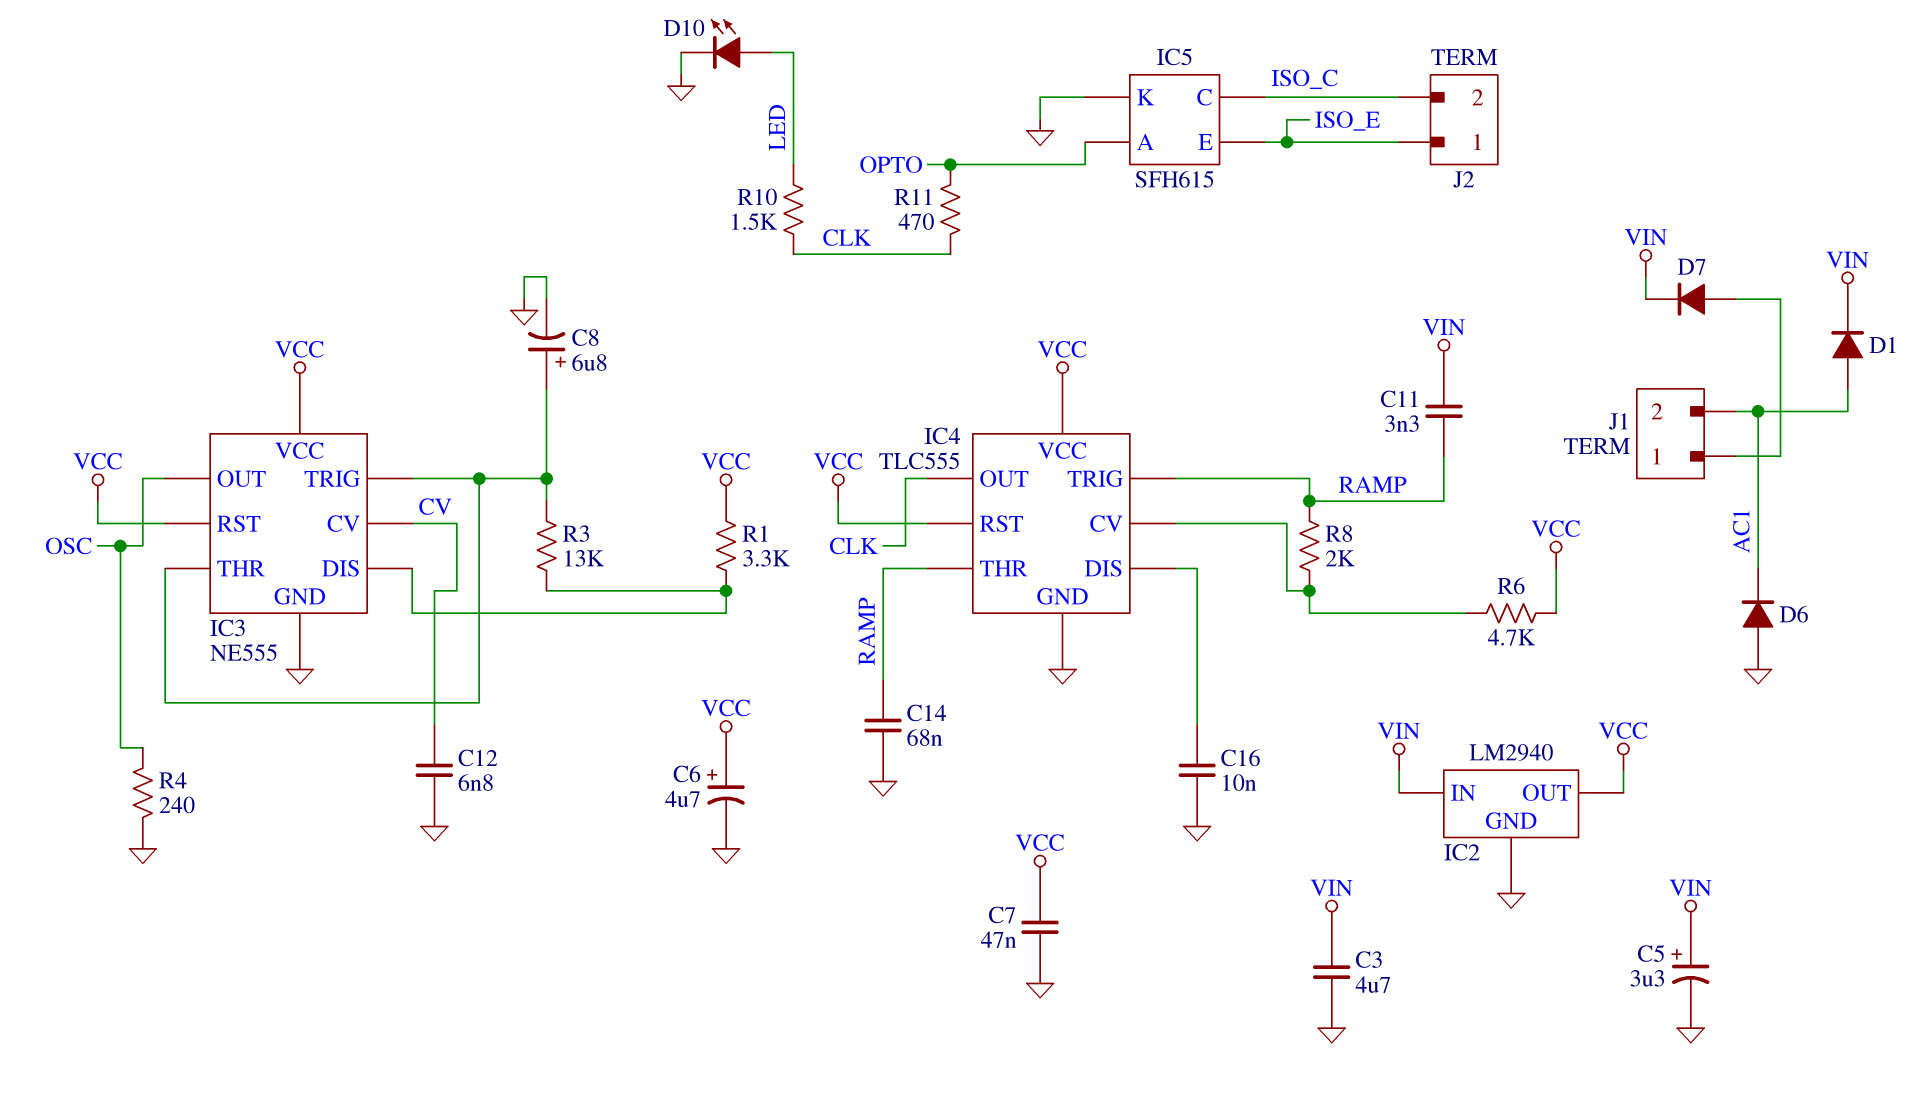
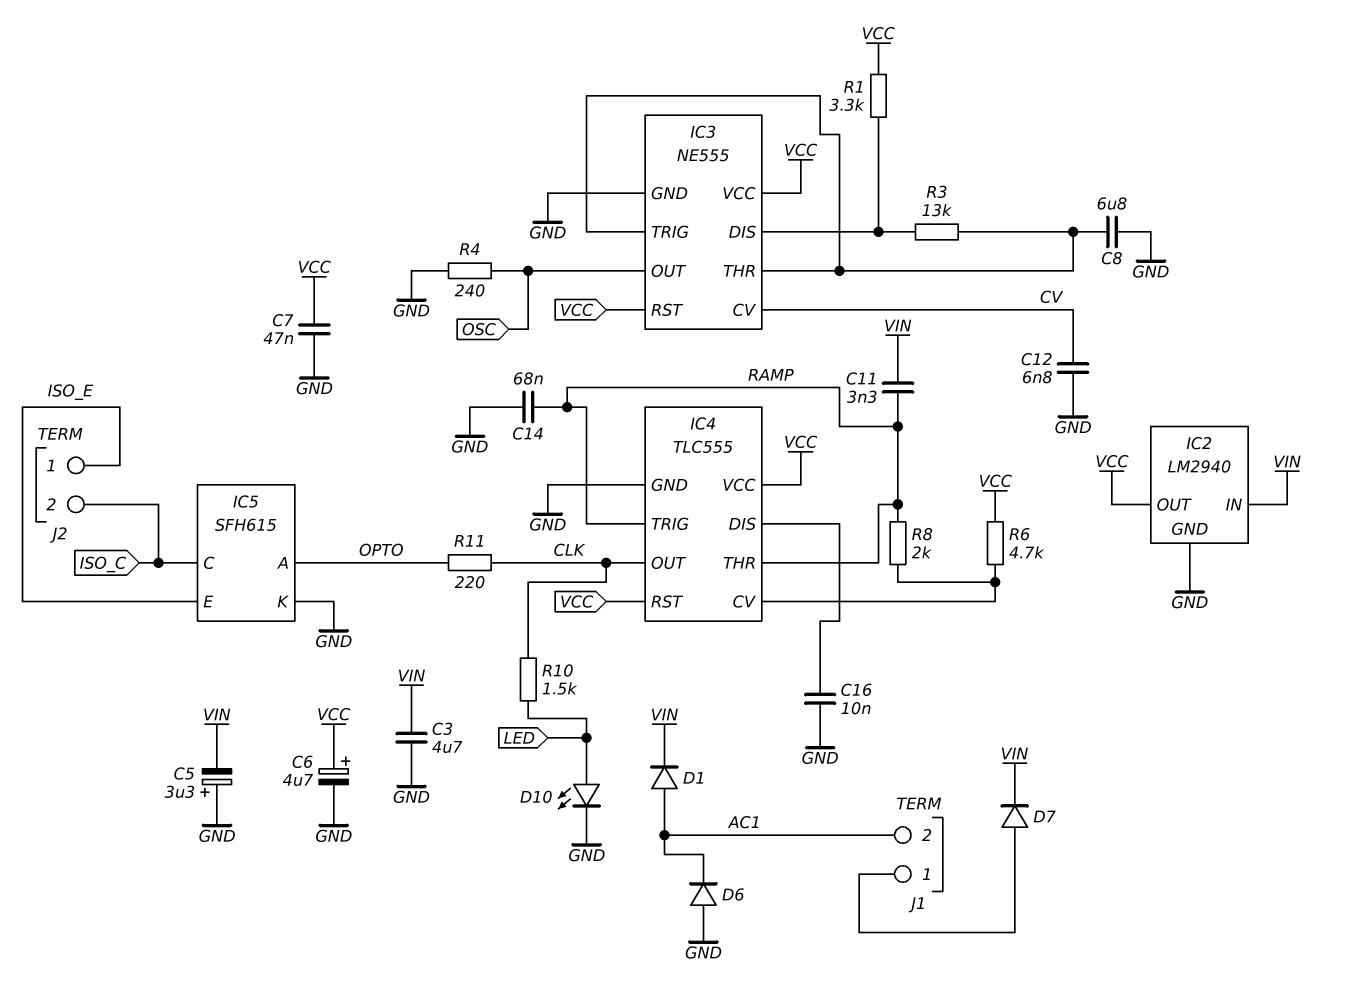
C5: 3.3uF (plus VIN, minus GND) -> 3.3uF (plus GND, minus VIN)
C8: 6.8uF (plus IC3/THR, minus GND) -> 6.8uF (GND, IC3/THR)
R11: 470 (CLK, OPTO) -> 220 (CLK, OPTO)

